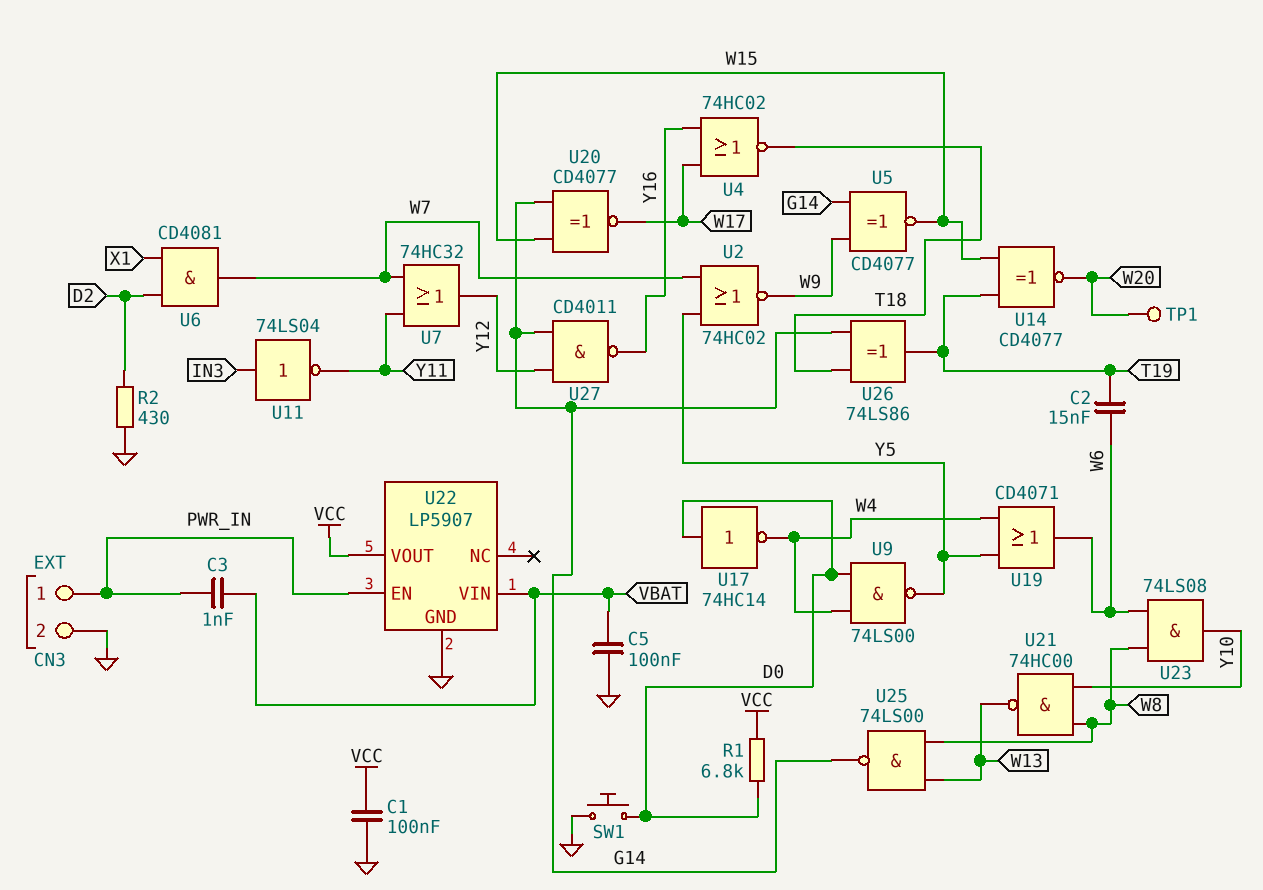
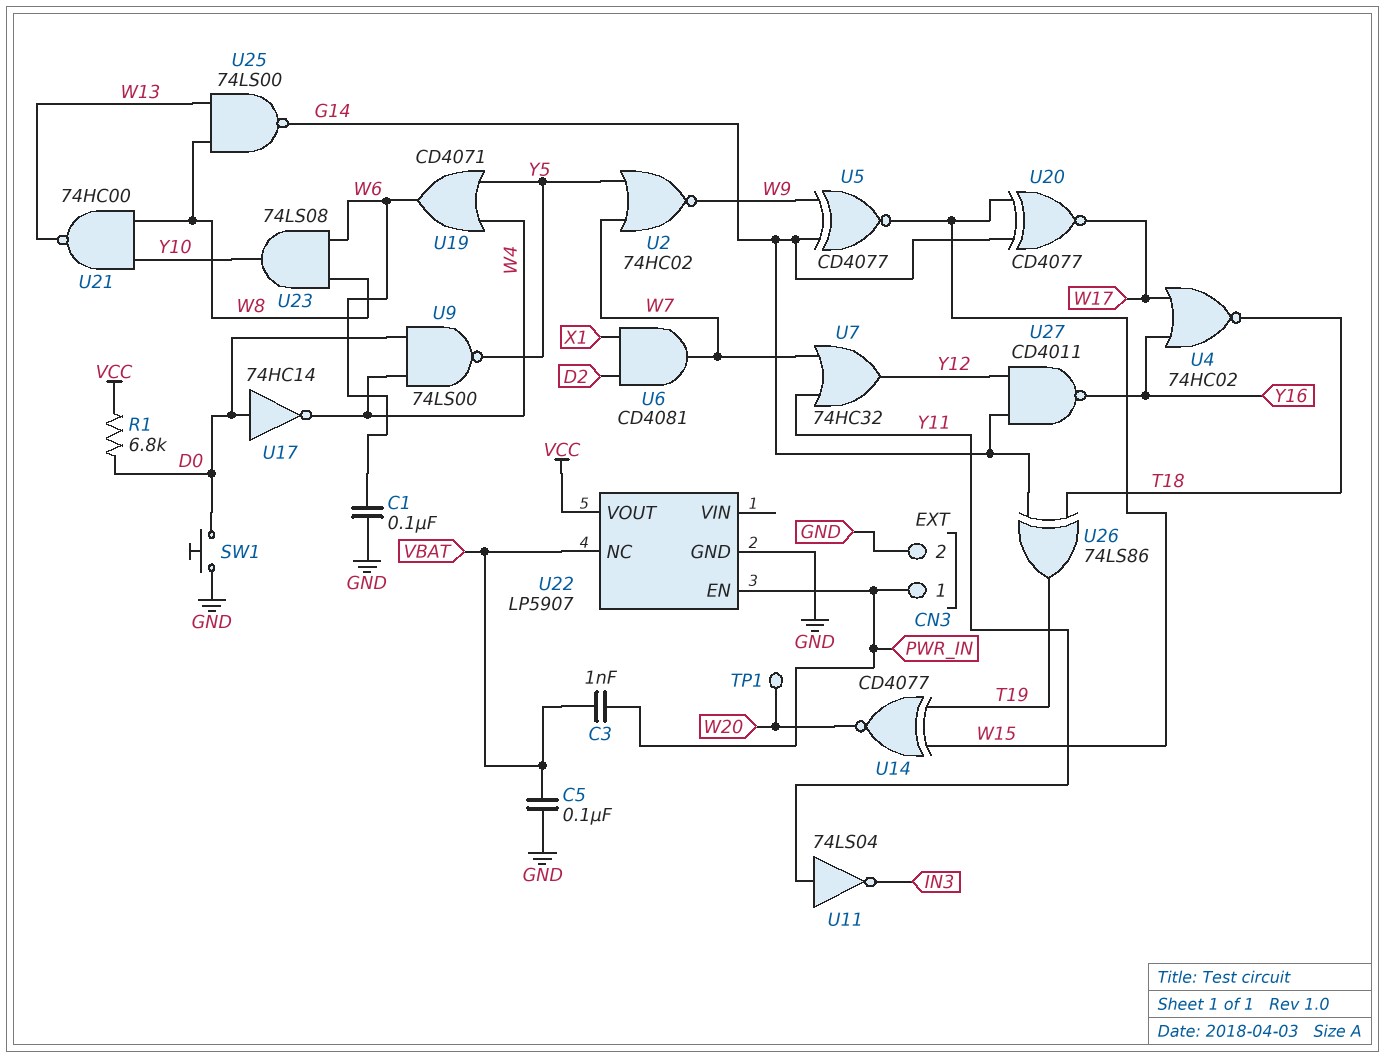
C1: 100nF (GND, VCC) -> 100nF (GND, W6)
C2: 15nF (T19, W6) -> none
R2: 430 (D2, GND) -> none
U11: NOT 74LS04 (in IN3, out Y11) -> NOT 74LS04 (in Y11, out IN3)
U22 pin NC: none -> VBAT
U22 pin VIN: VBAT -> none

